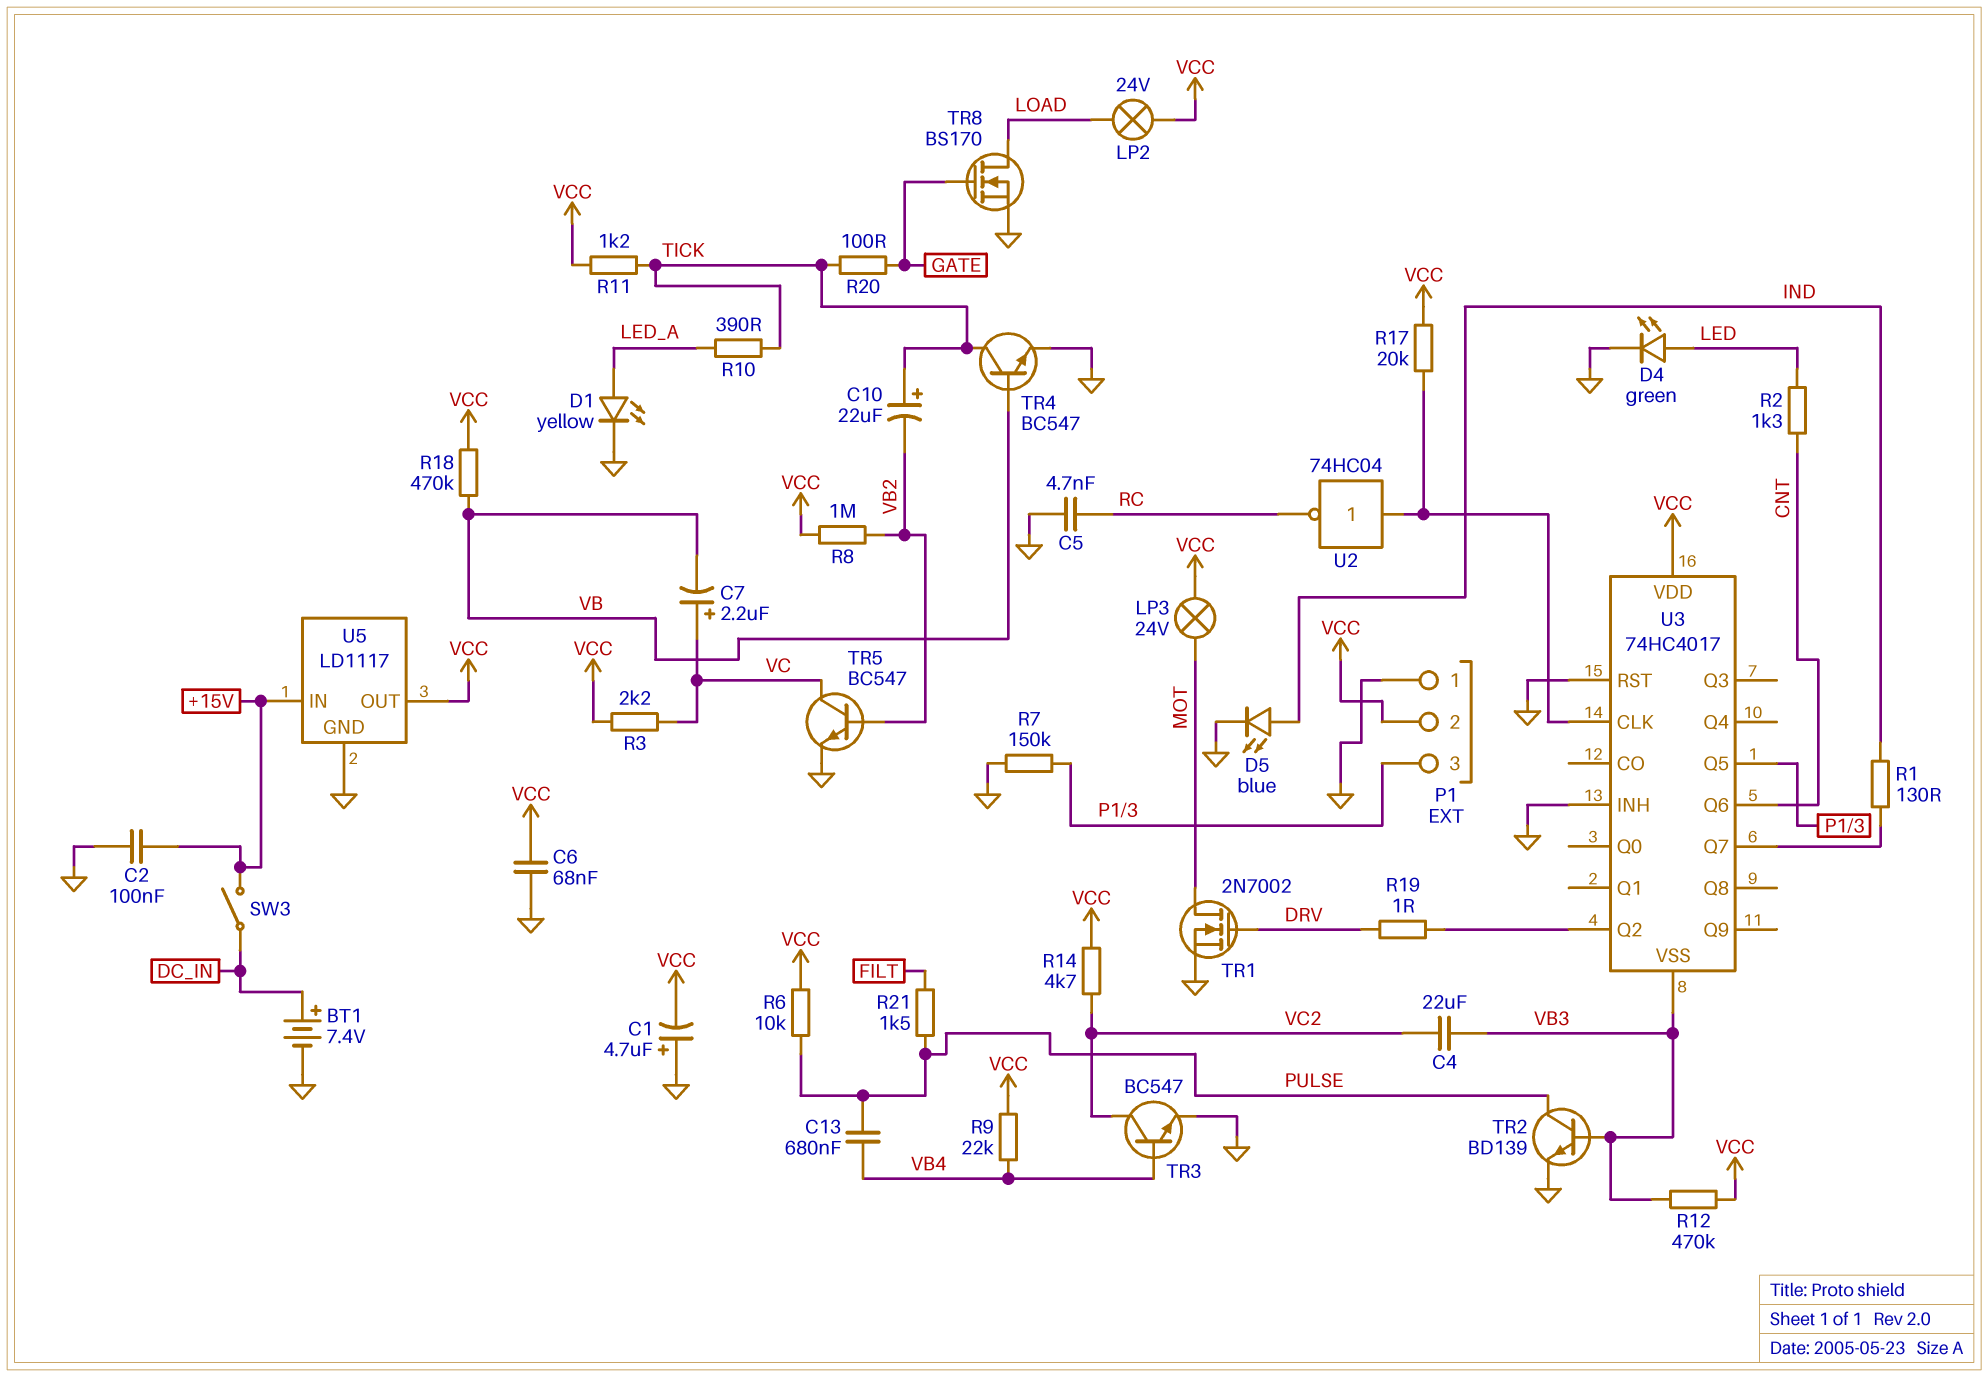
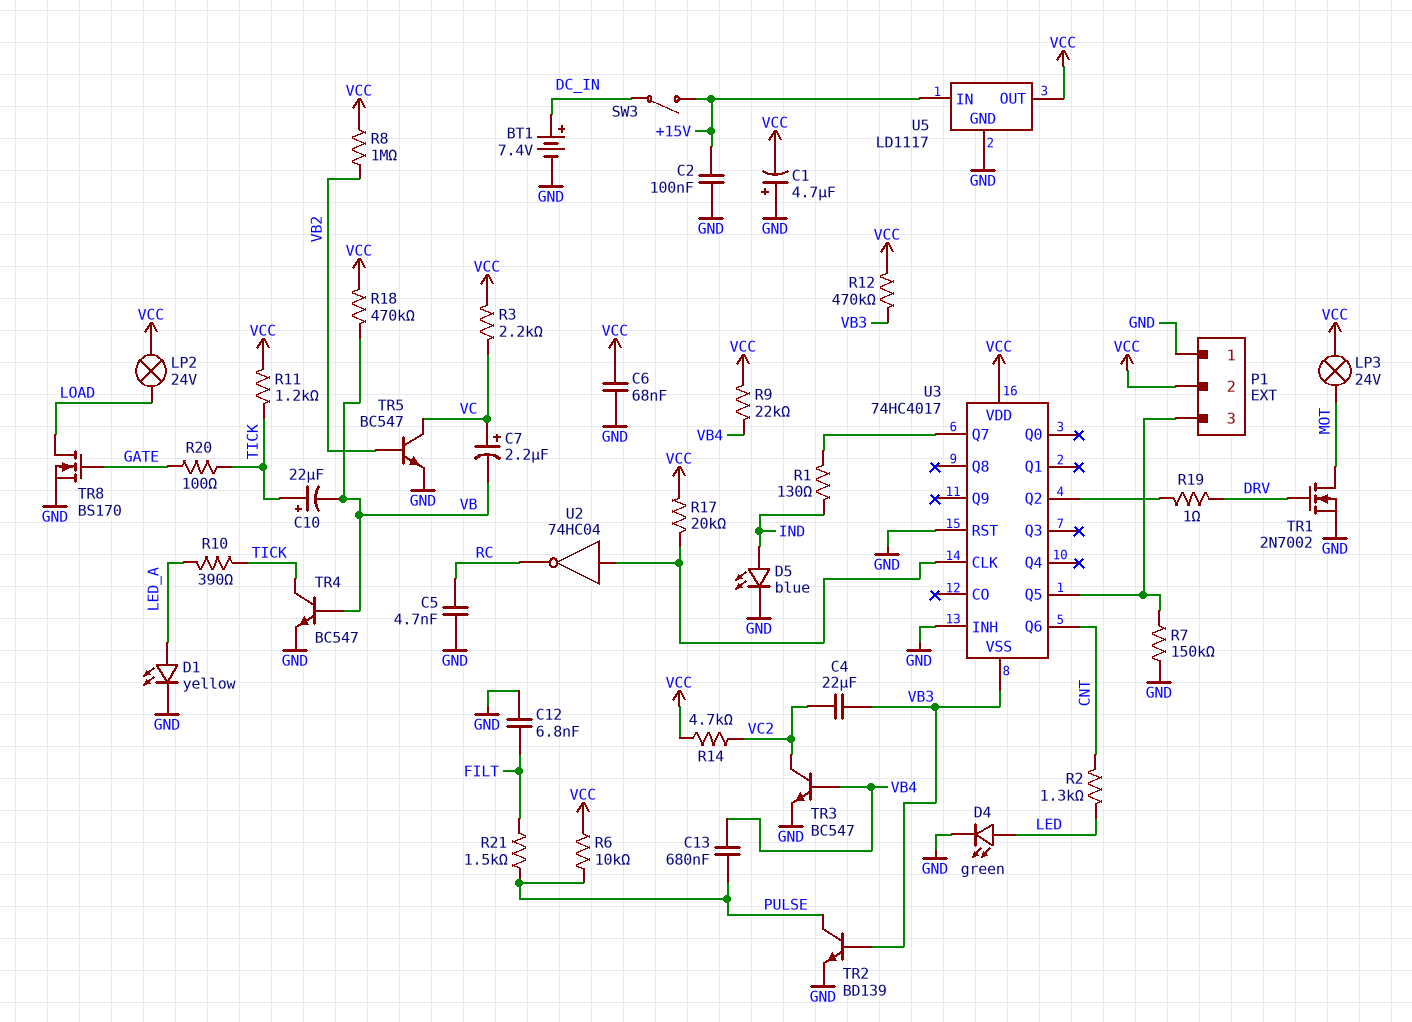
C10: 22uF (plus TICK, minus VB2) -> 22uF (plus TICK, minus VB)
C12: none -> 6.8nF (FILT, GND)

